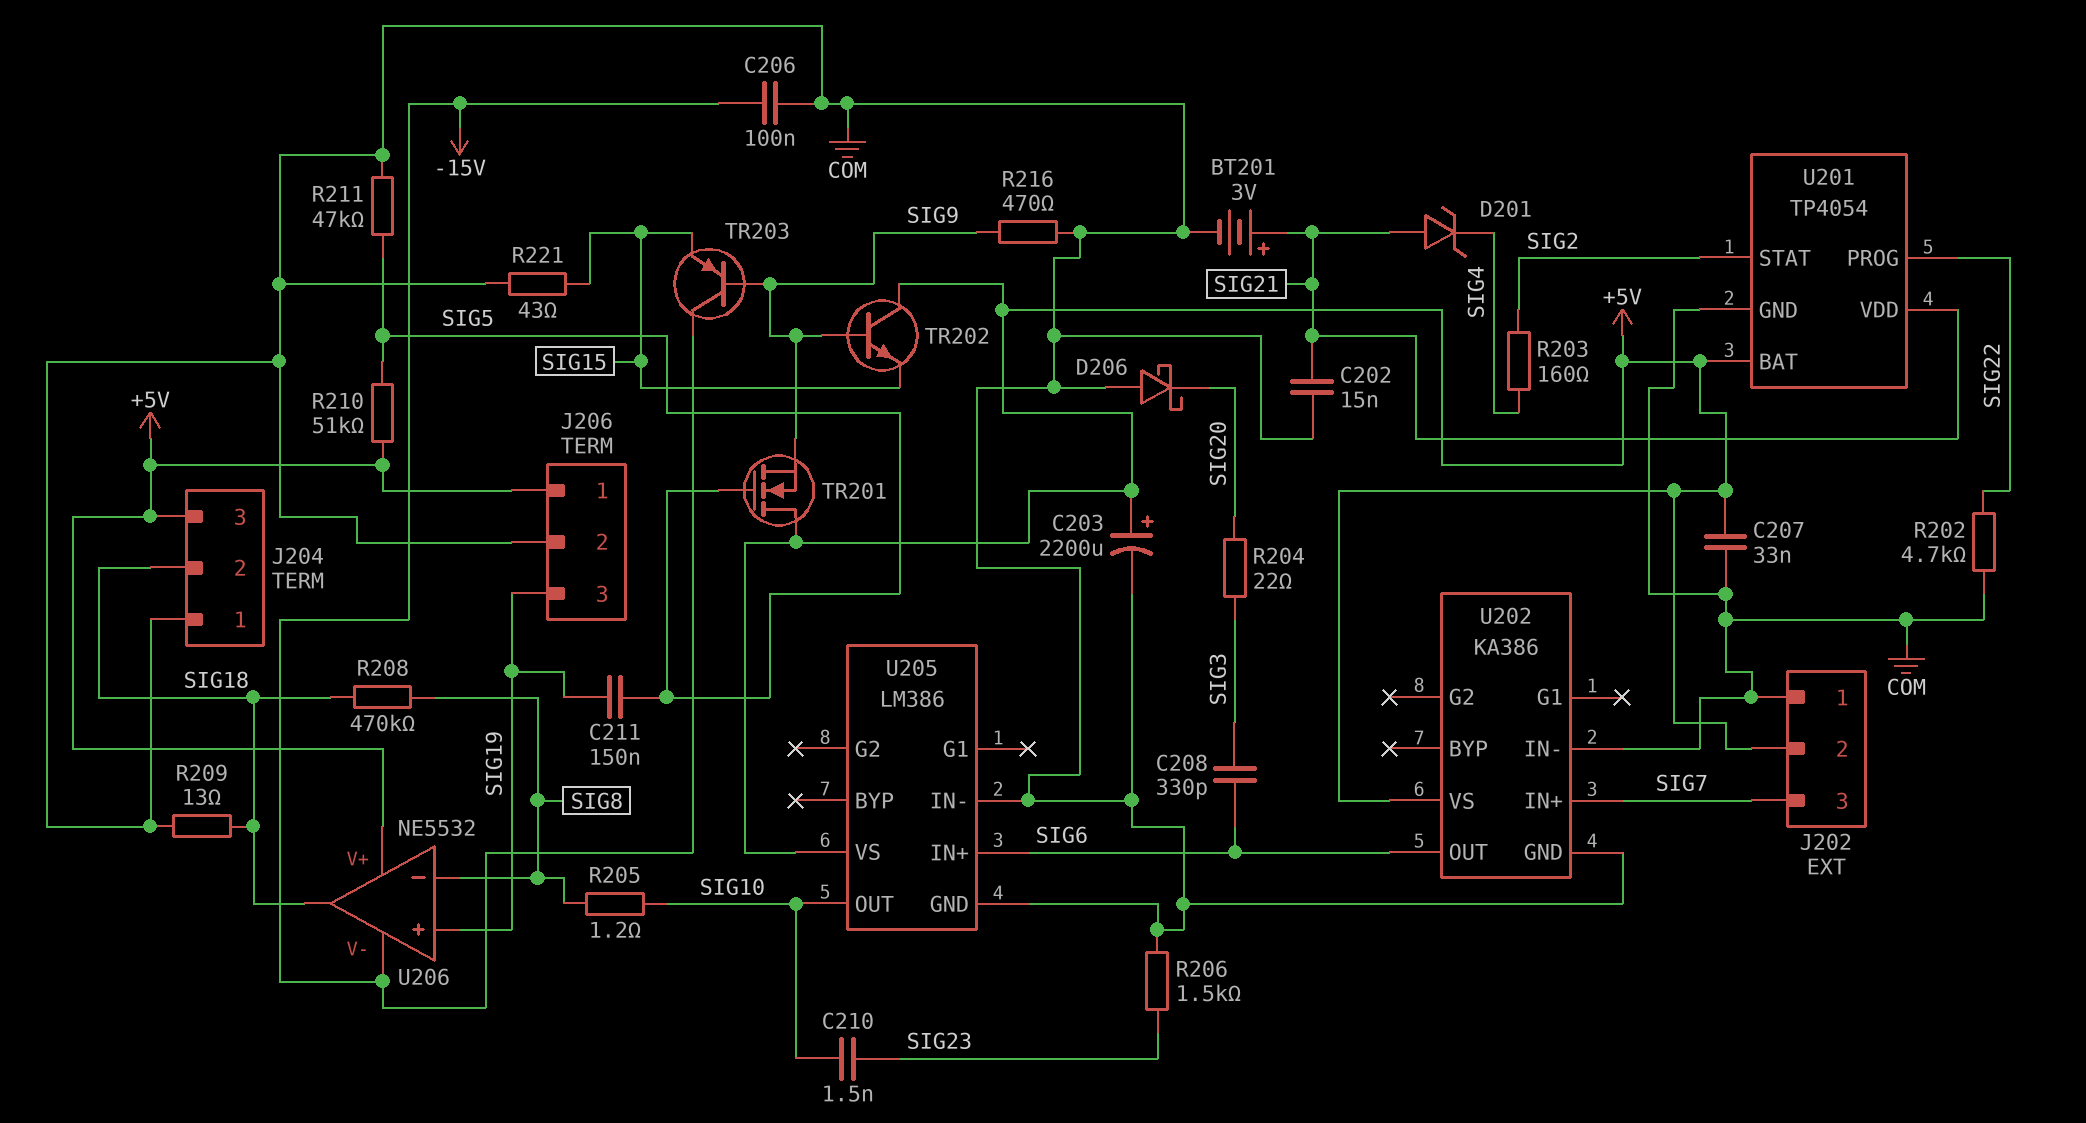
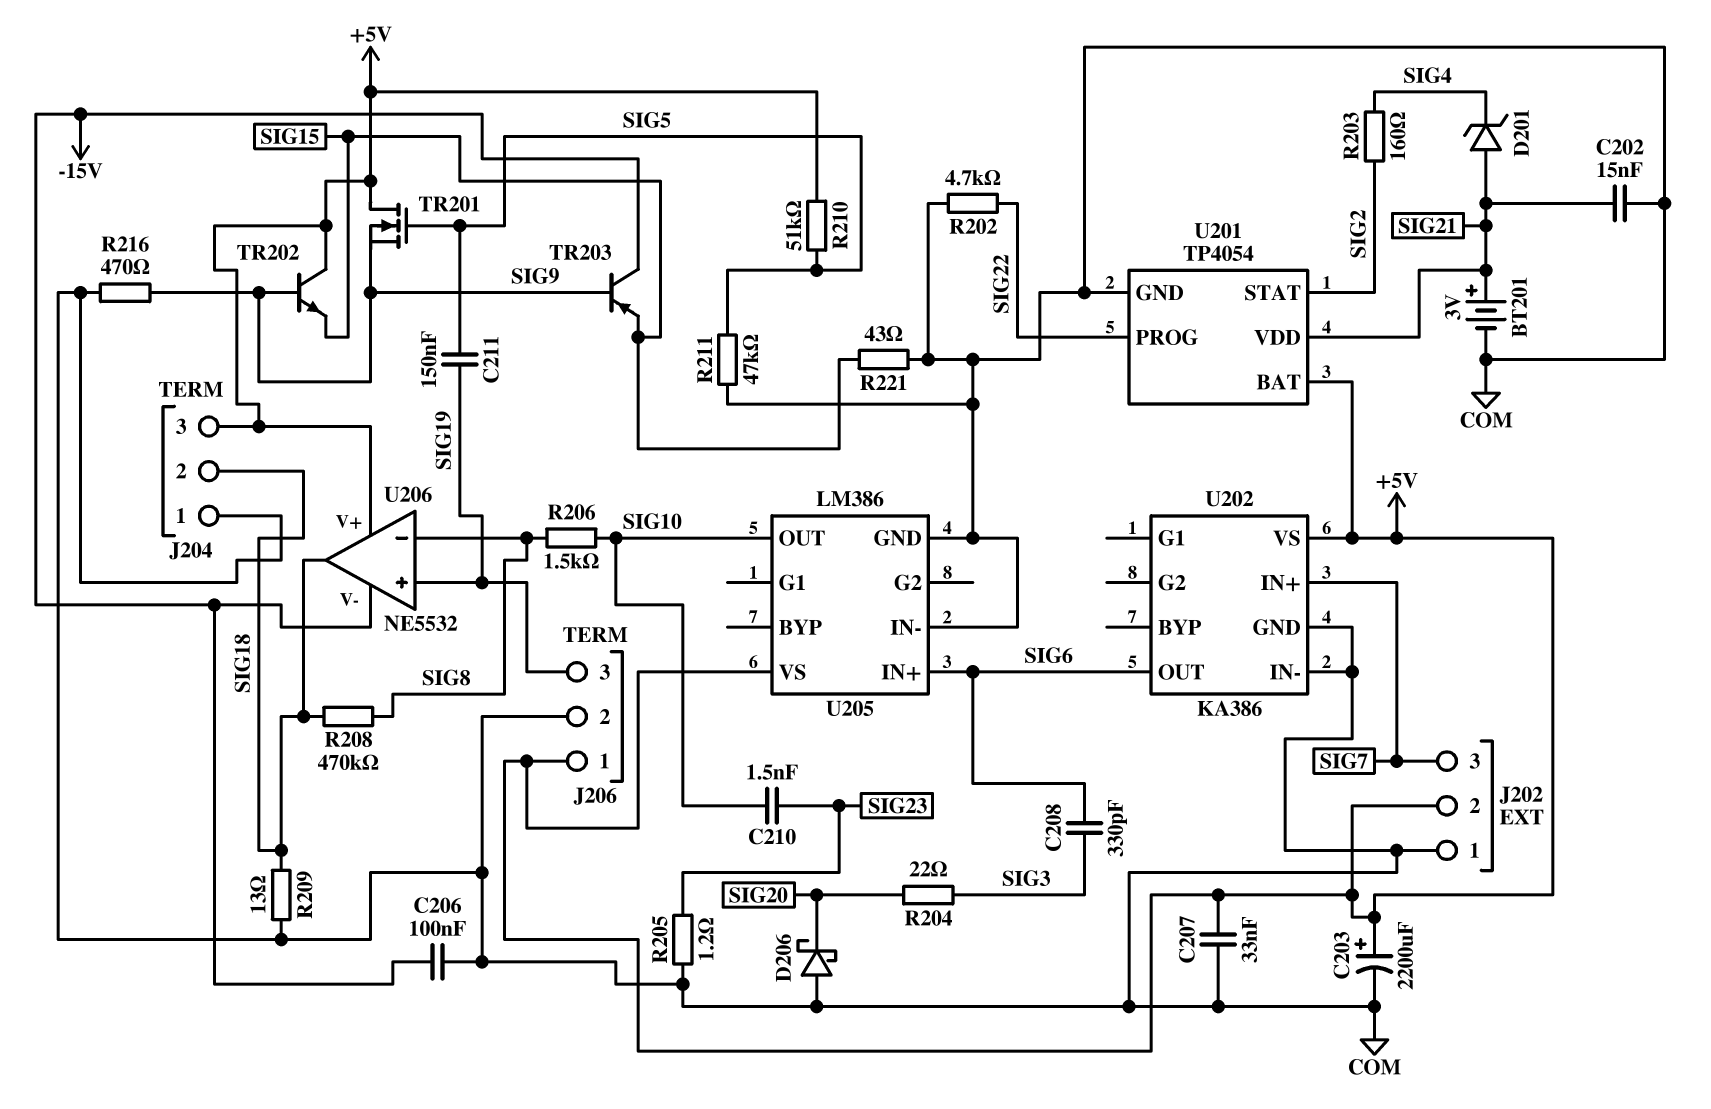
R205: 1.2 (SIG8, SIG10) -> 1.2 (COM, SIG23)
R206: 1.5k (COM, SIG23) -> 1.5k (SIG8, SIG10)

